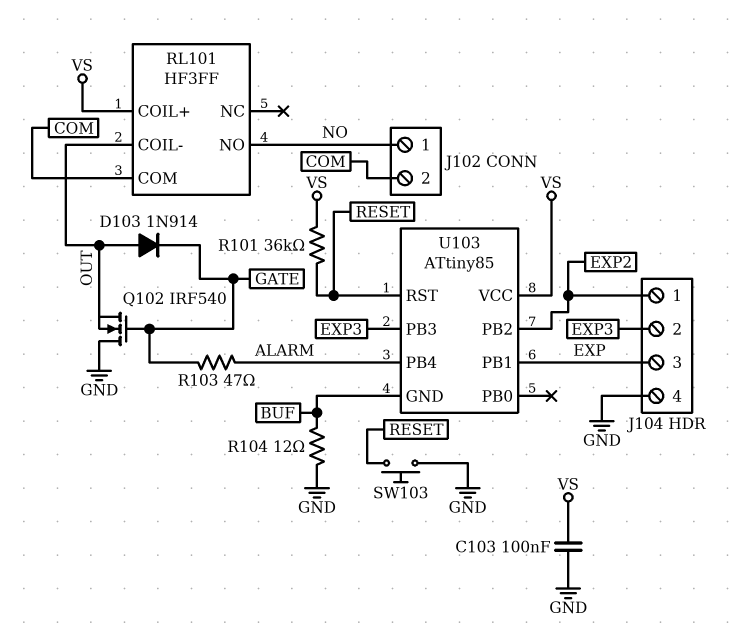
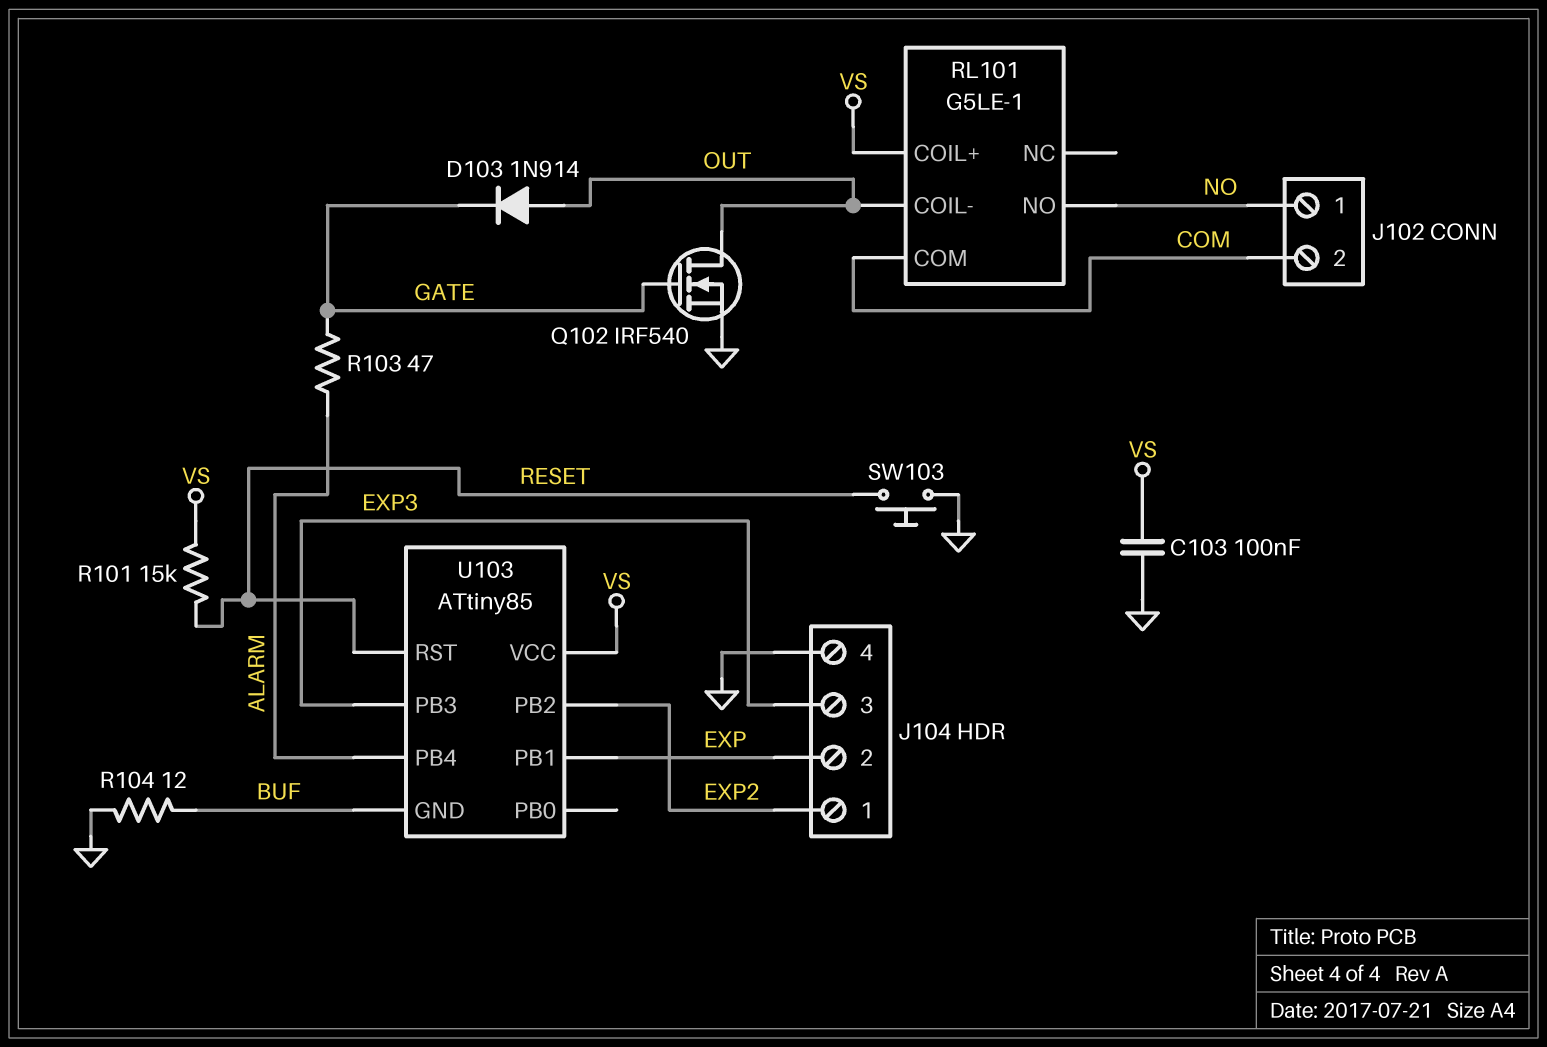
J104 pin 2: EXP3 -> EXP
J104 pin 3: EXP -> EXP3
Q102: NMOS IRF540 (G GATE, D GND, S OUT) -> NMOS IRF540 (G GATE, D OUT, S GND)
R101: 36k (RESET, VS) -> 15k (RESET, VS)
RL101: HF3FF -> G5LE-1

